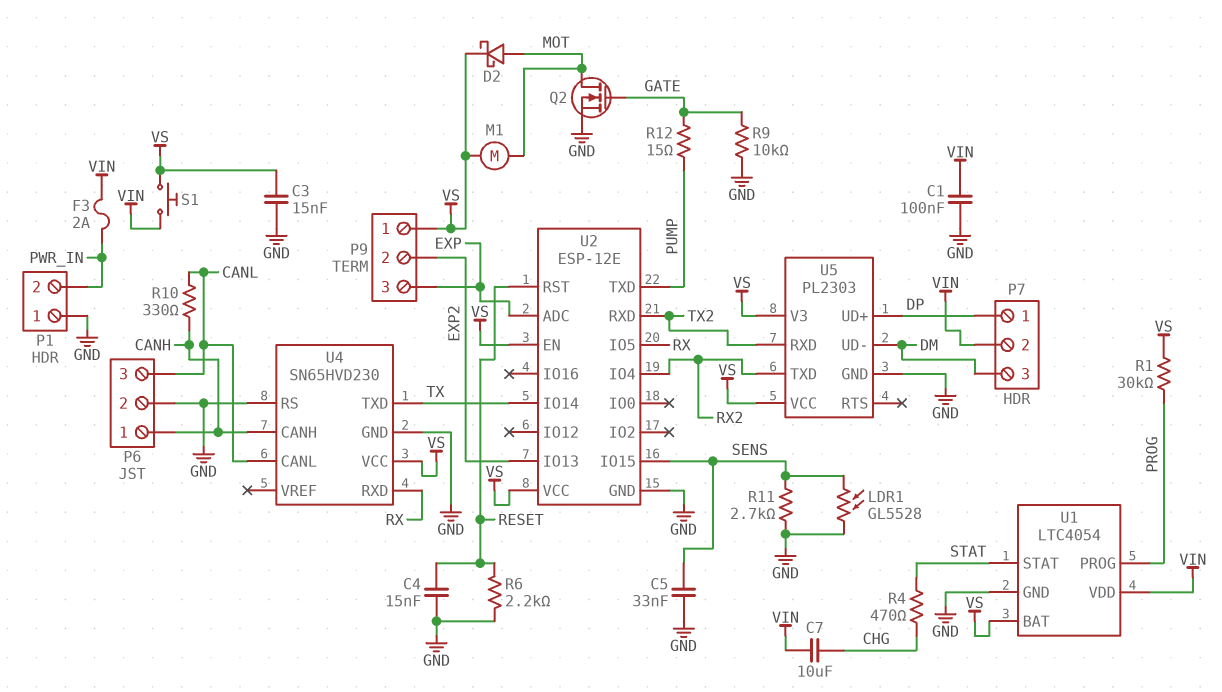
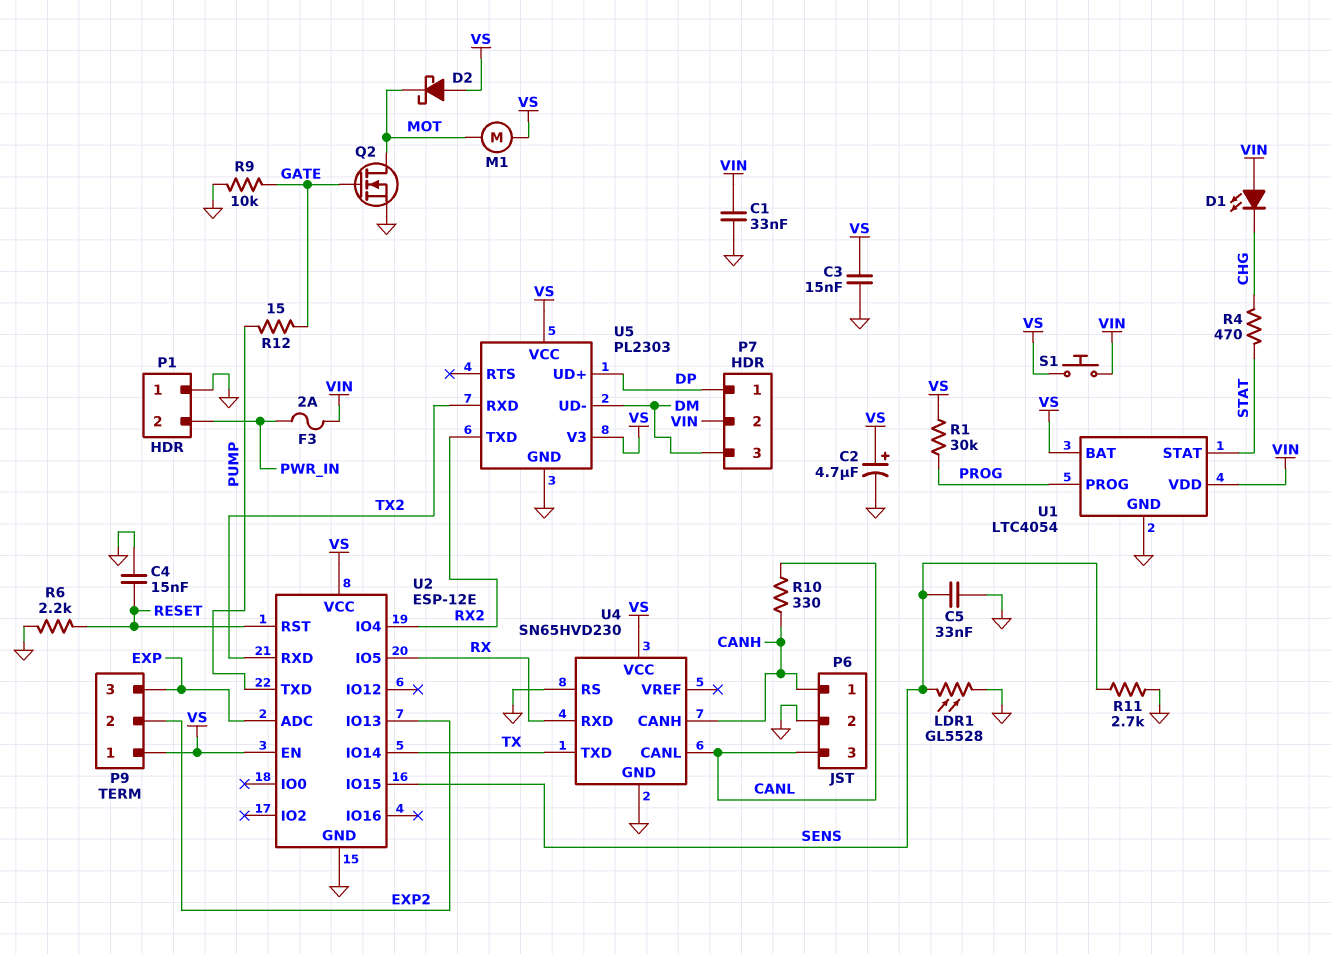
C1: 100nF (GND, VIN) -> 33nF (GND, VIN)
C2: none -> 4.7uF (plus VS, minus GND)
C7: 10uF (CHG, VIN) -> none
D1: none -> LED (A VIN, K CHG)
D2: schottky (A MOT, K VS) -> schottky (A VS, K MOT)

